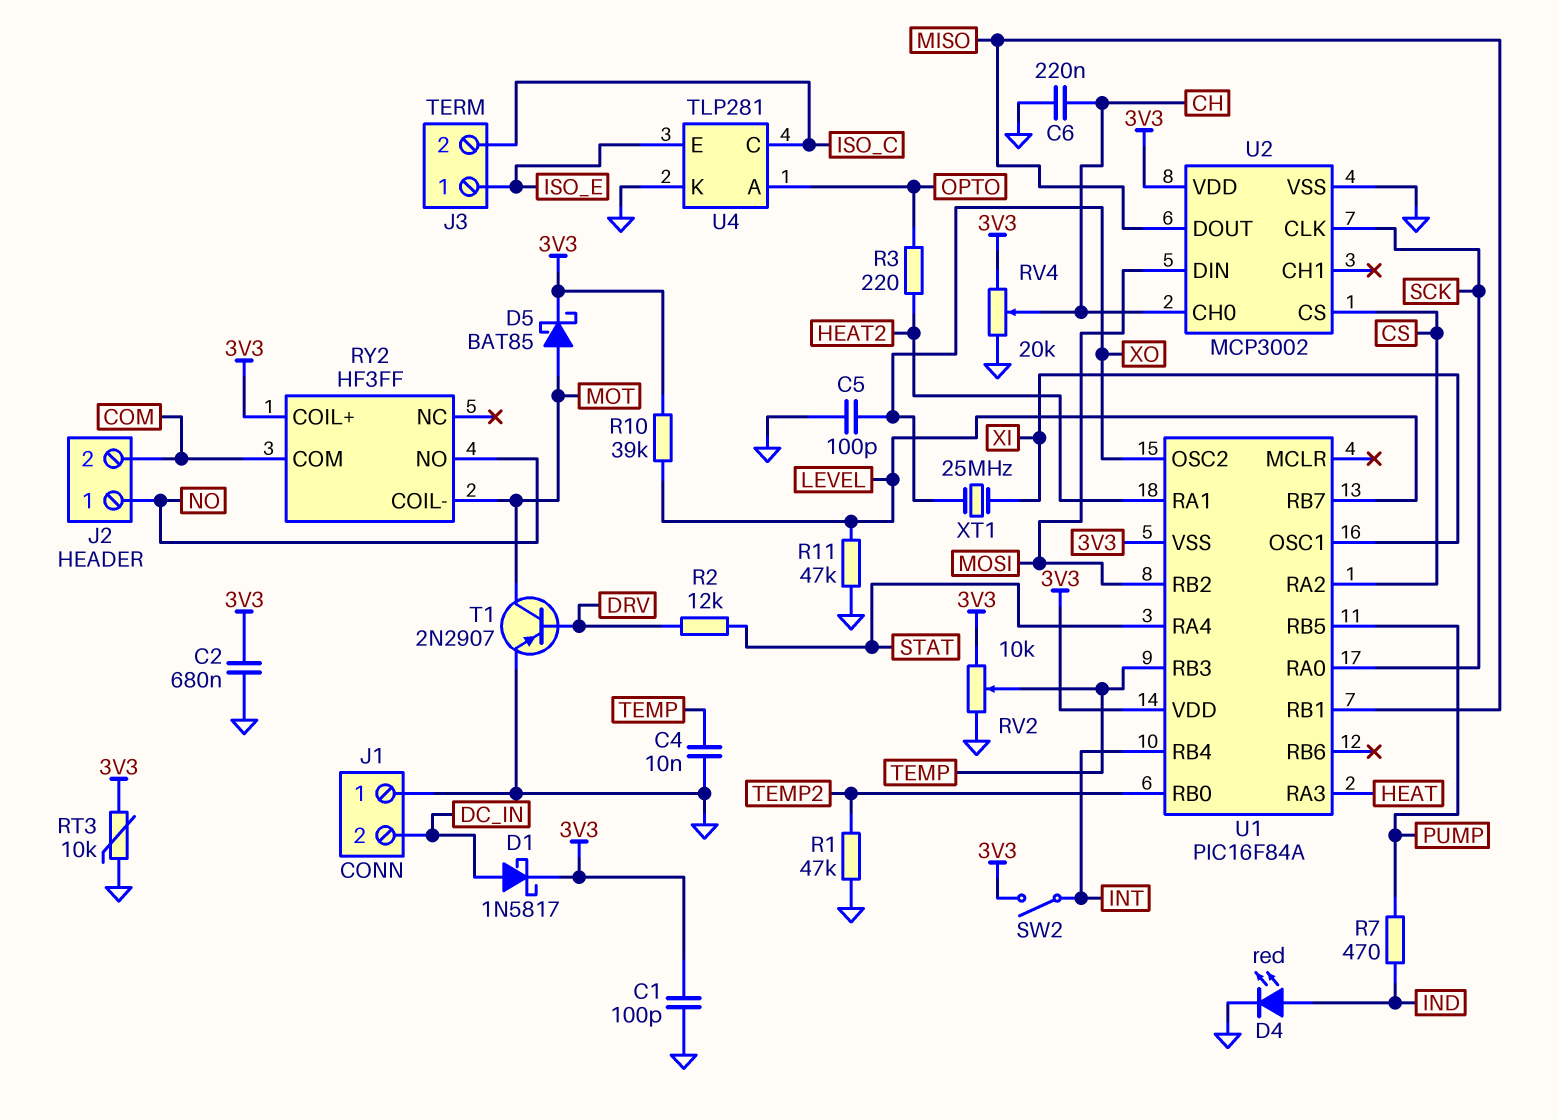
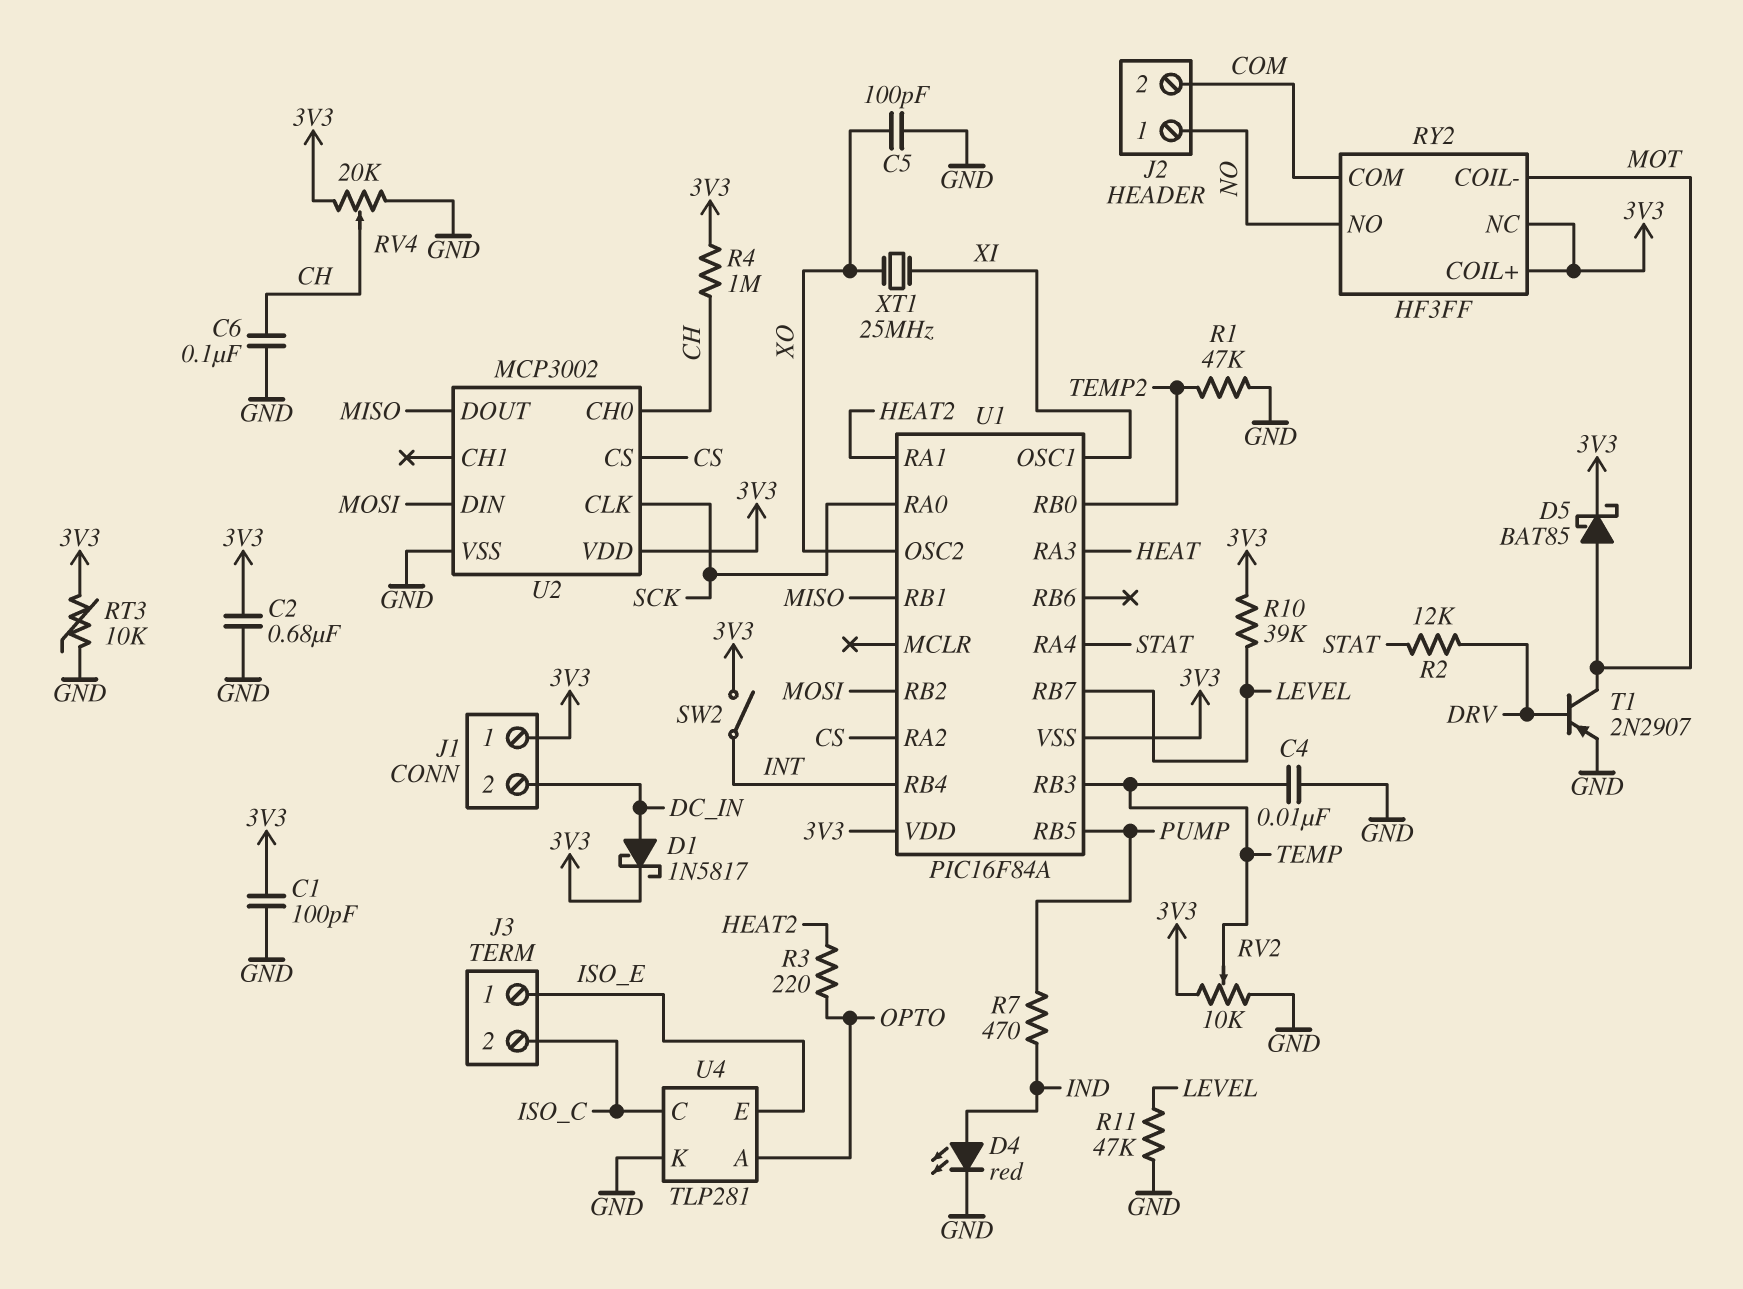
C6: 220nF (CH, GND) -> 100nF (CH, GND)
J1 pin 1: GND -> 3V3
R4: none -> 1M (3V3, CH)
RY2 pin NC: none -> 3V3

